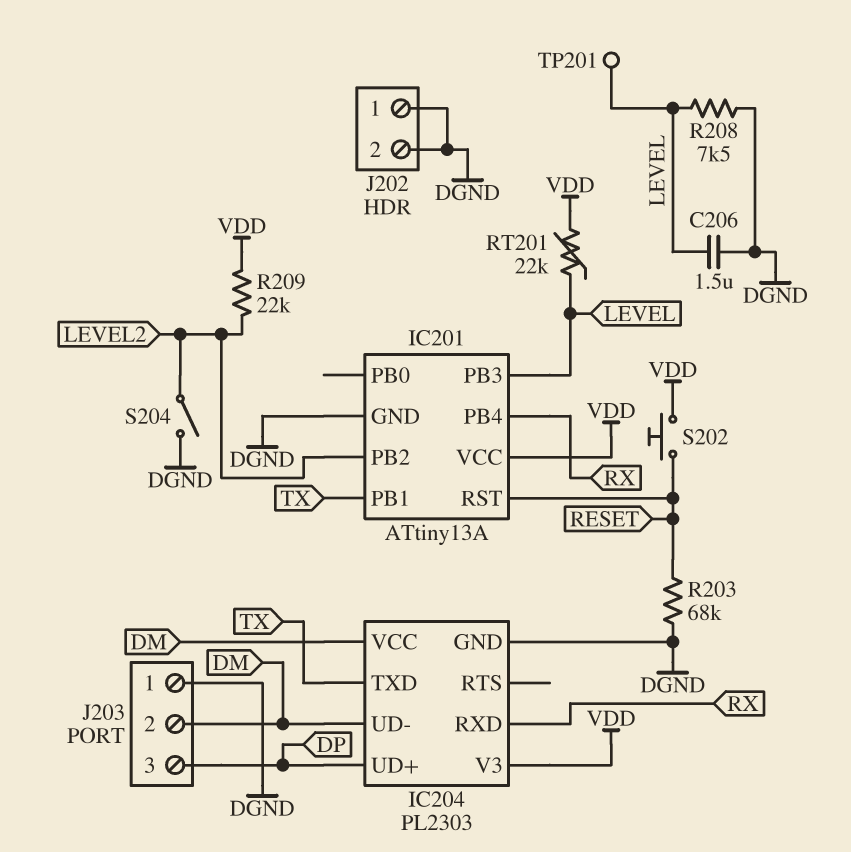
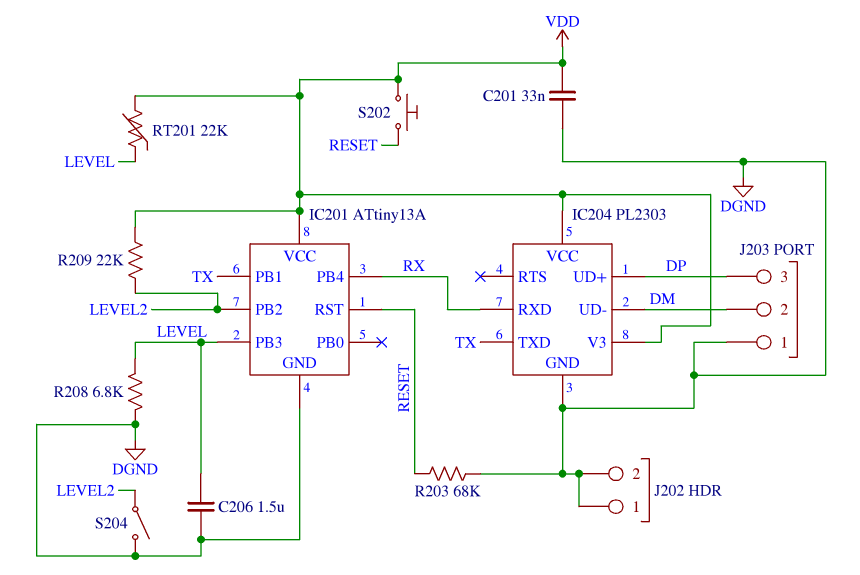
C201: none -> 33nF (DGND, VDD)
IC204 pin VCC: DM -> VDD
R208: 7.5k (DGND, LEVEL) -> 6.8k (DGND, LEVEL)
TP201: test point (LEVEL) -> none

